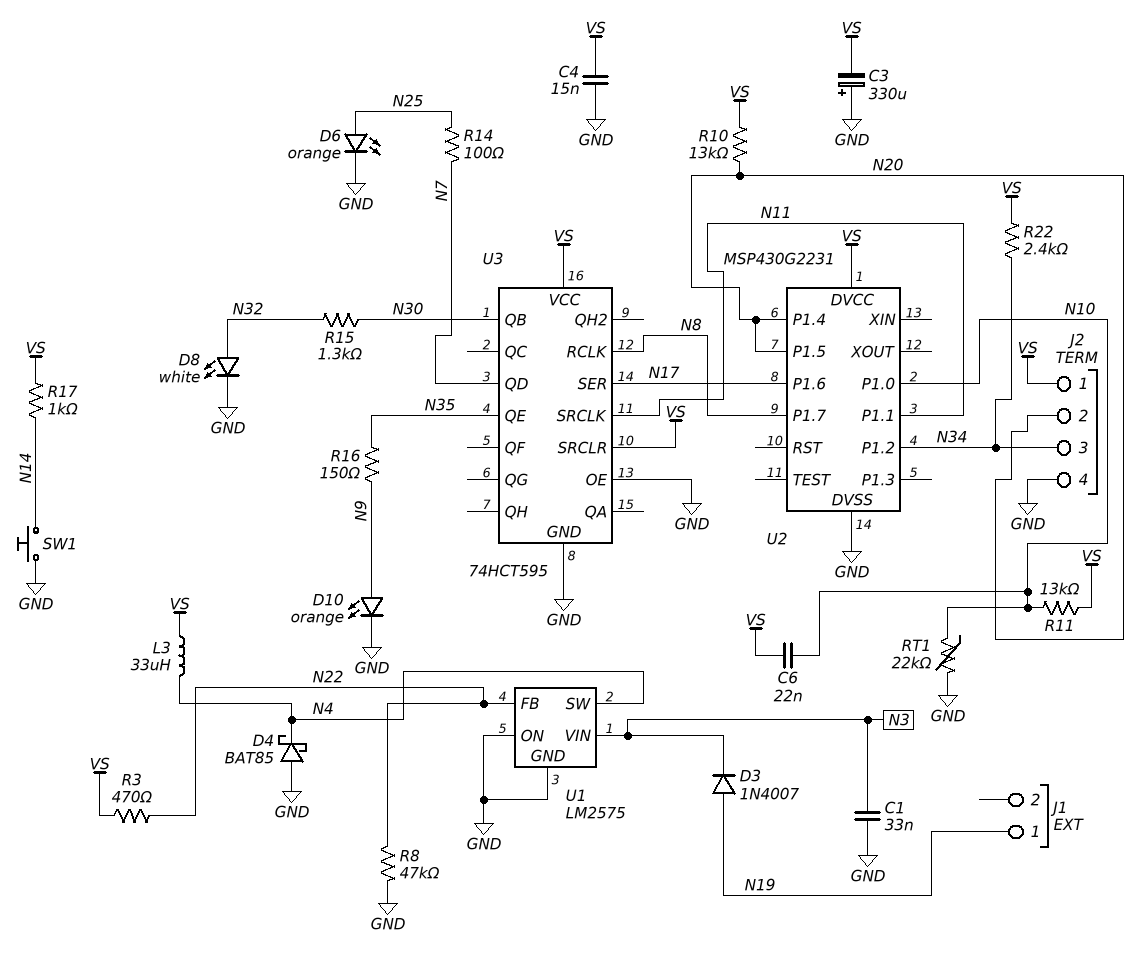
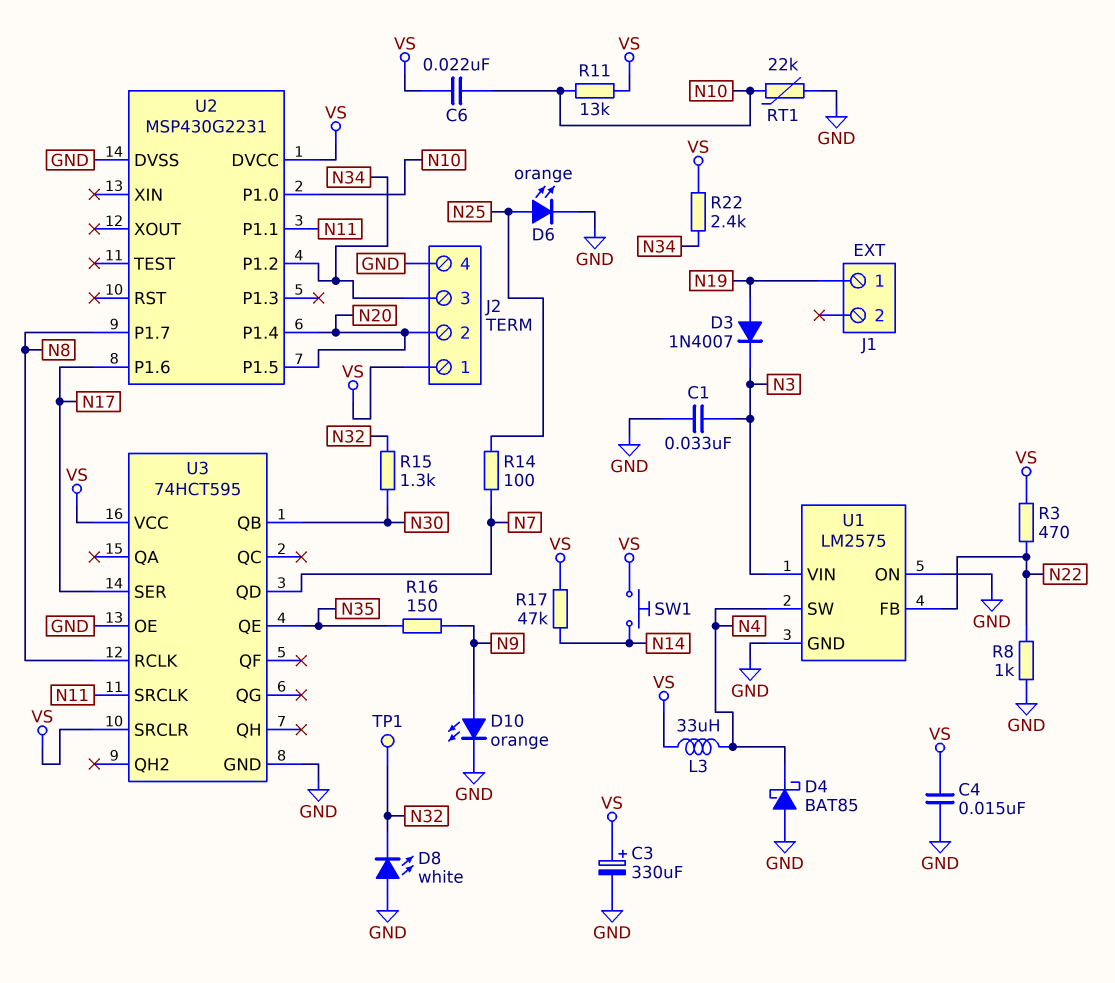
C3: 330uF (plus GND, minus VS) -> 330uF (plus VS, minus GND)
D8: LED white (A N32, K GND) -> LED white (A GND, K N32)
R8: 47k (GND, N22) -> 1k (GND, N22)
R10: 13k (N20, VS) -> none
R17: 1k (N14, VS) -> 47k (N14, VS)
SW1: button (GND, N14) -> button (N14, VS)
TP1: none -> test point (N32)

